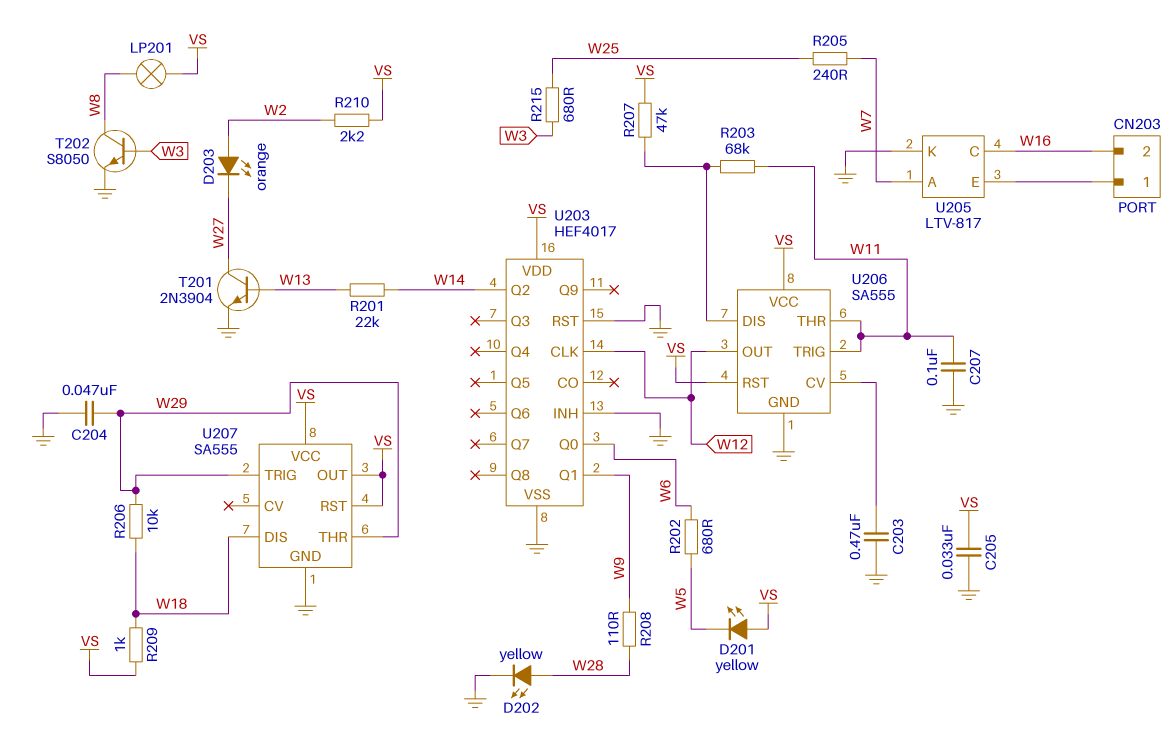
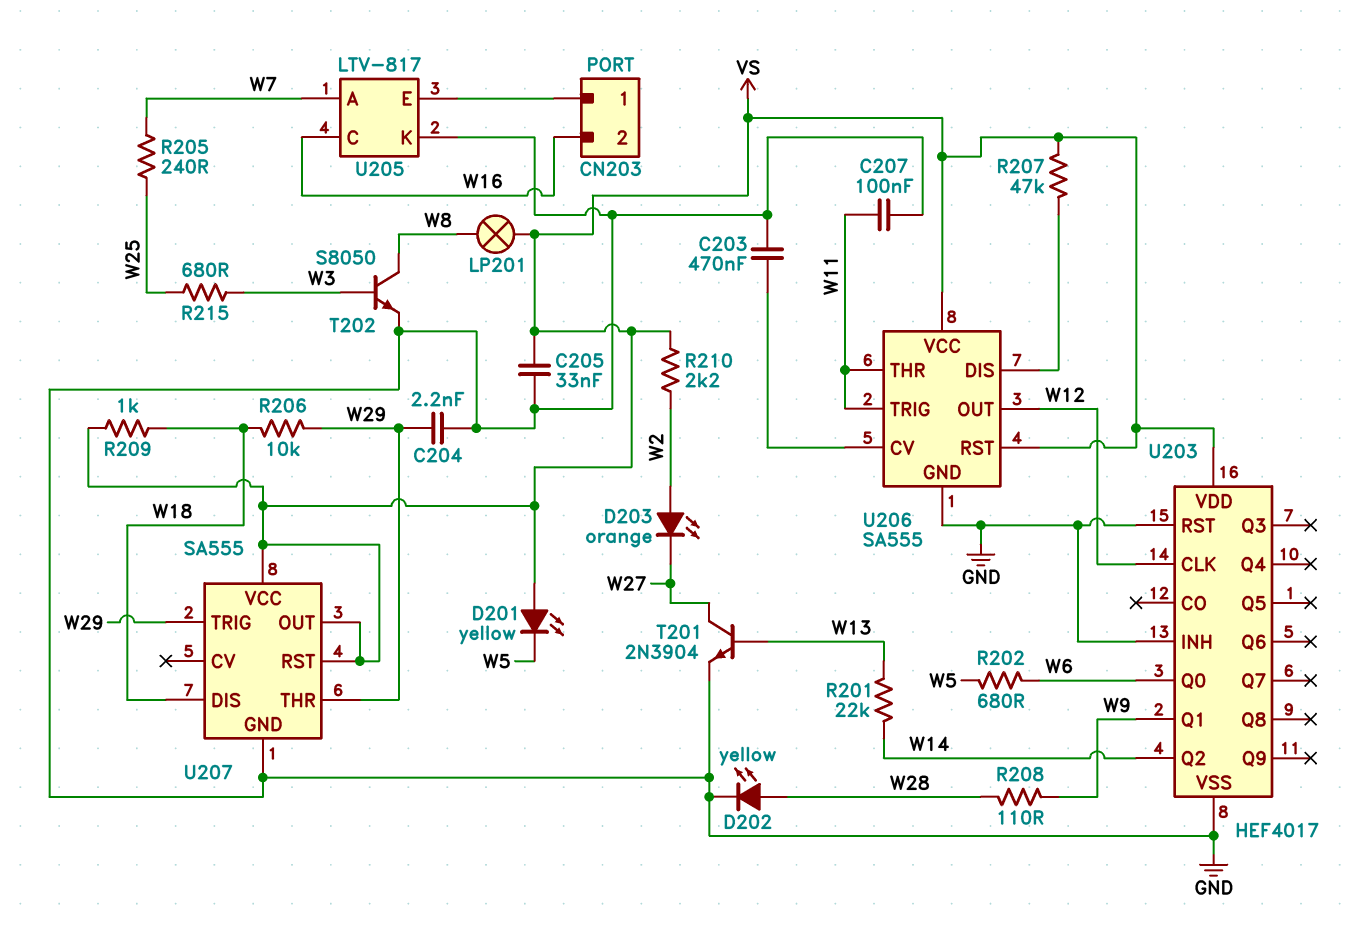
C204: 47nF (GND, W29) -> 2.2nF (GND, W29)
R203: 68k (U206/DIS, W11) -> none

